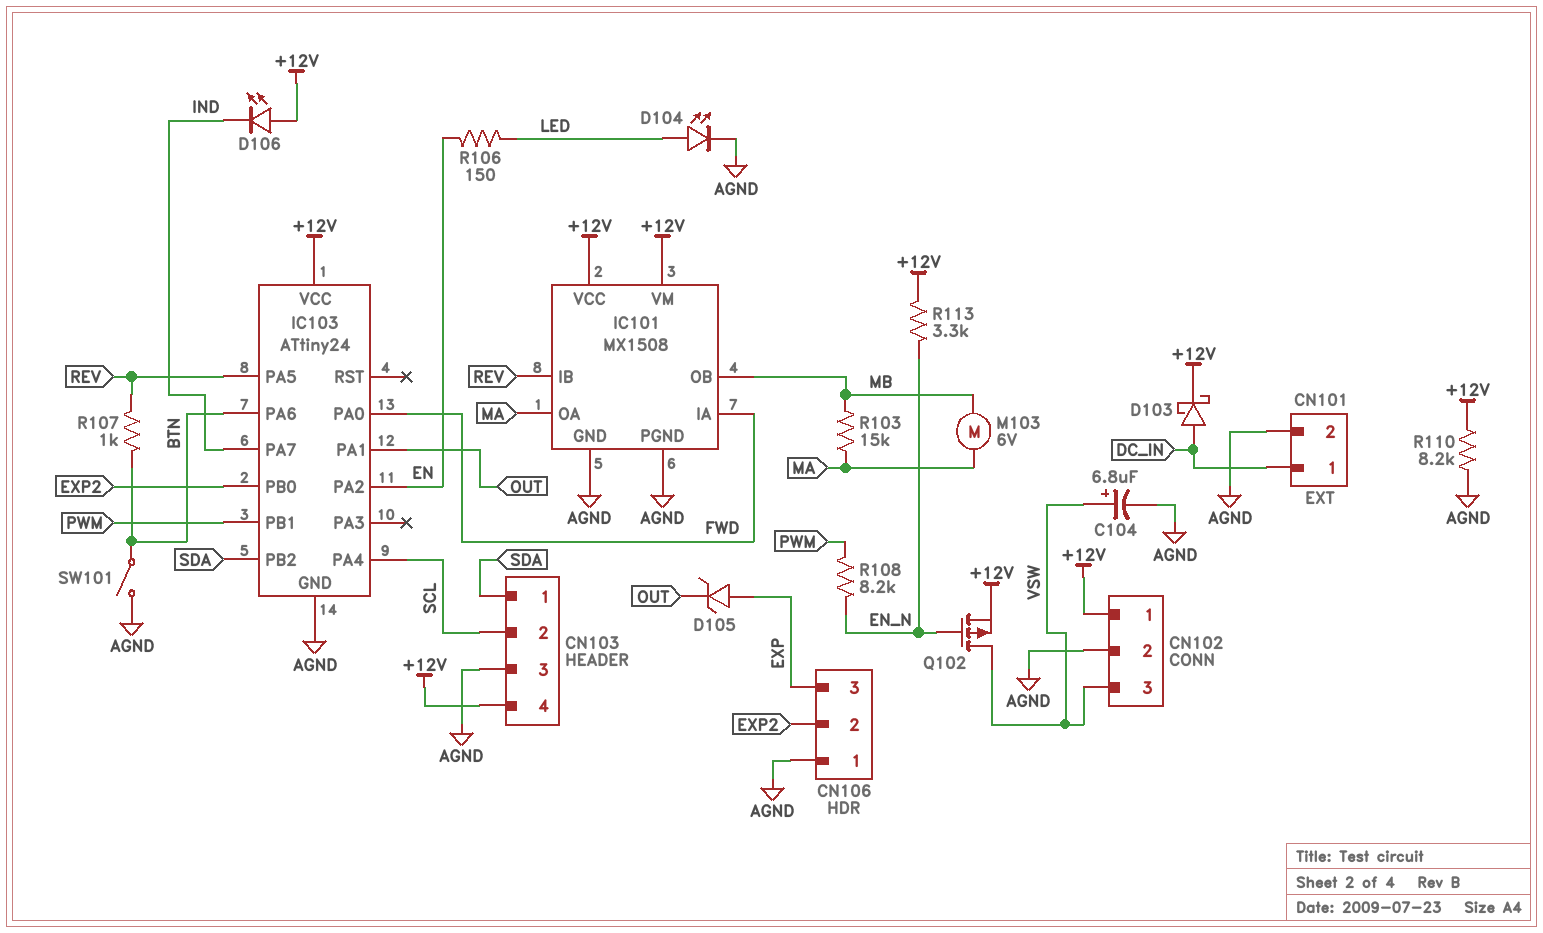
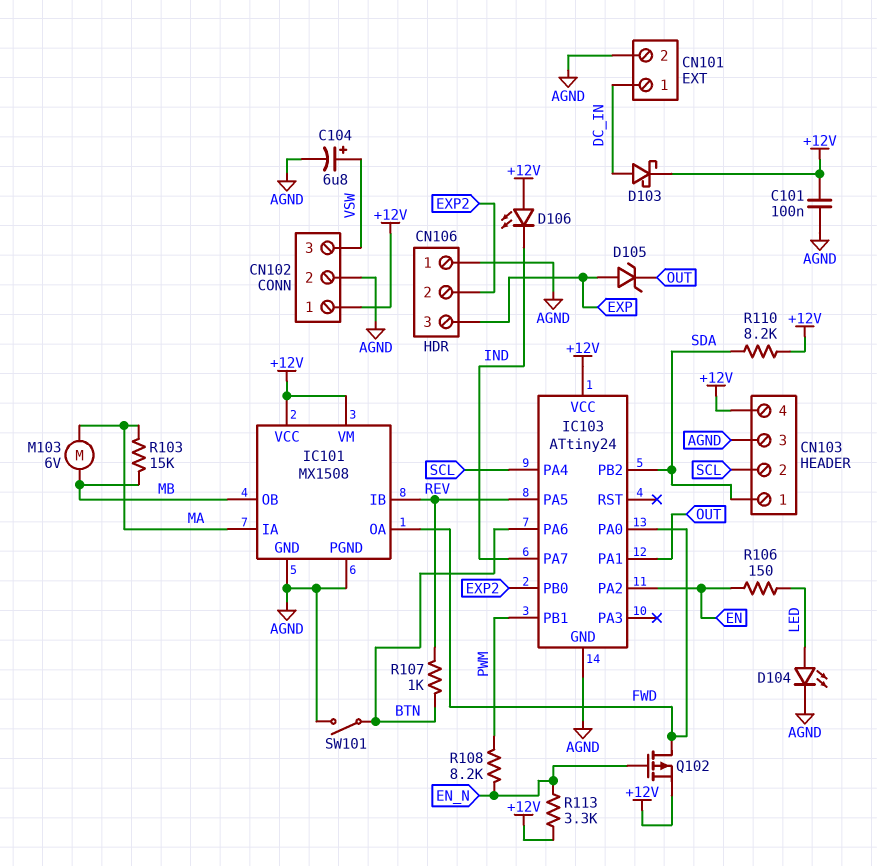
C101: none -> 100nF (+12V, AGND)
IC101 pin IA: FWD -> MA
IC101 pin OA: MA -> FWD
Q102: PMOS (G EN_N, D VSW, S +12V) -> PMOS (G EN_N, D FWD, S +12V)
R110: 8.2k (+12V, AGND) -> 8.2k (+12V, SDA)

